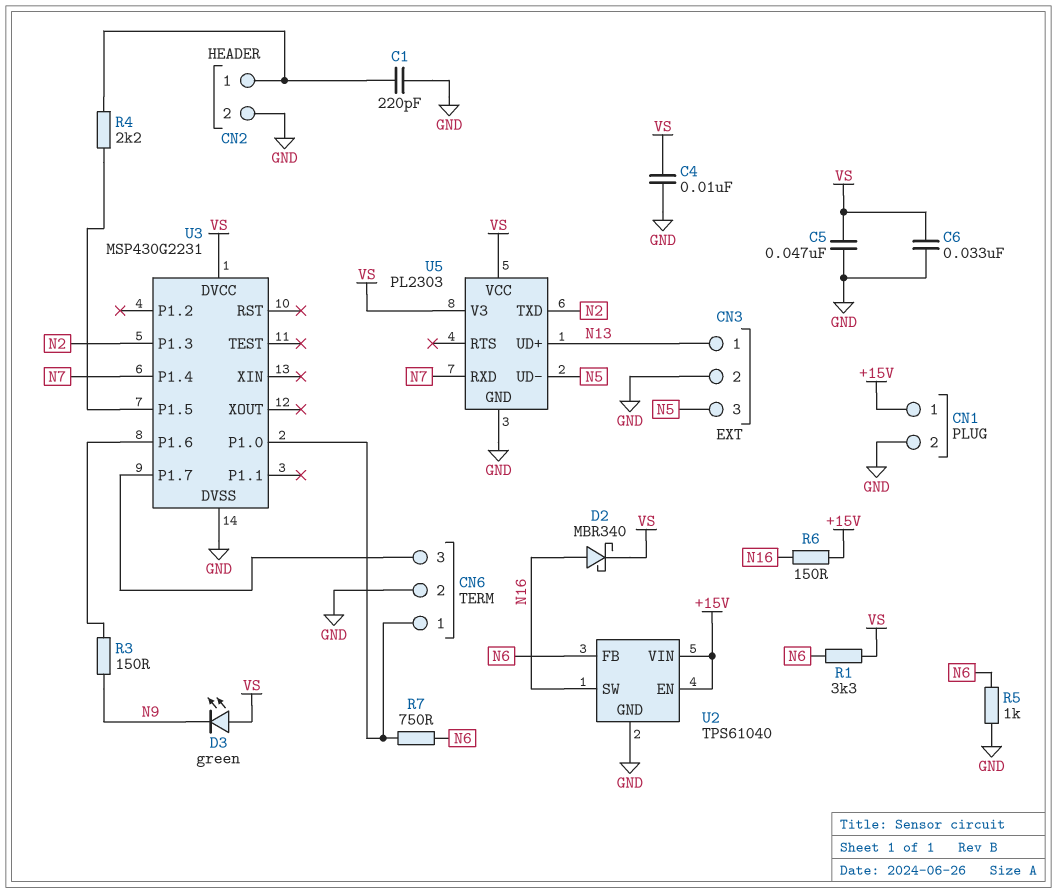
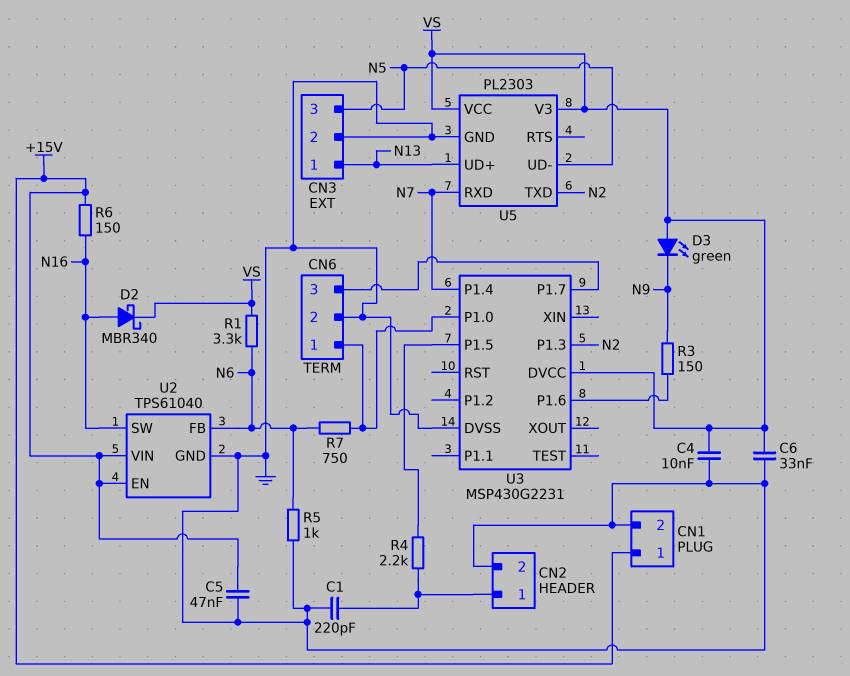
C5: 47nF (GND, VS) -> 47nF (+15V, GND)

